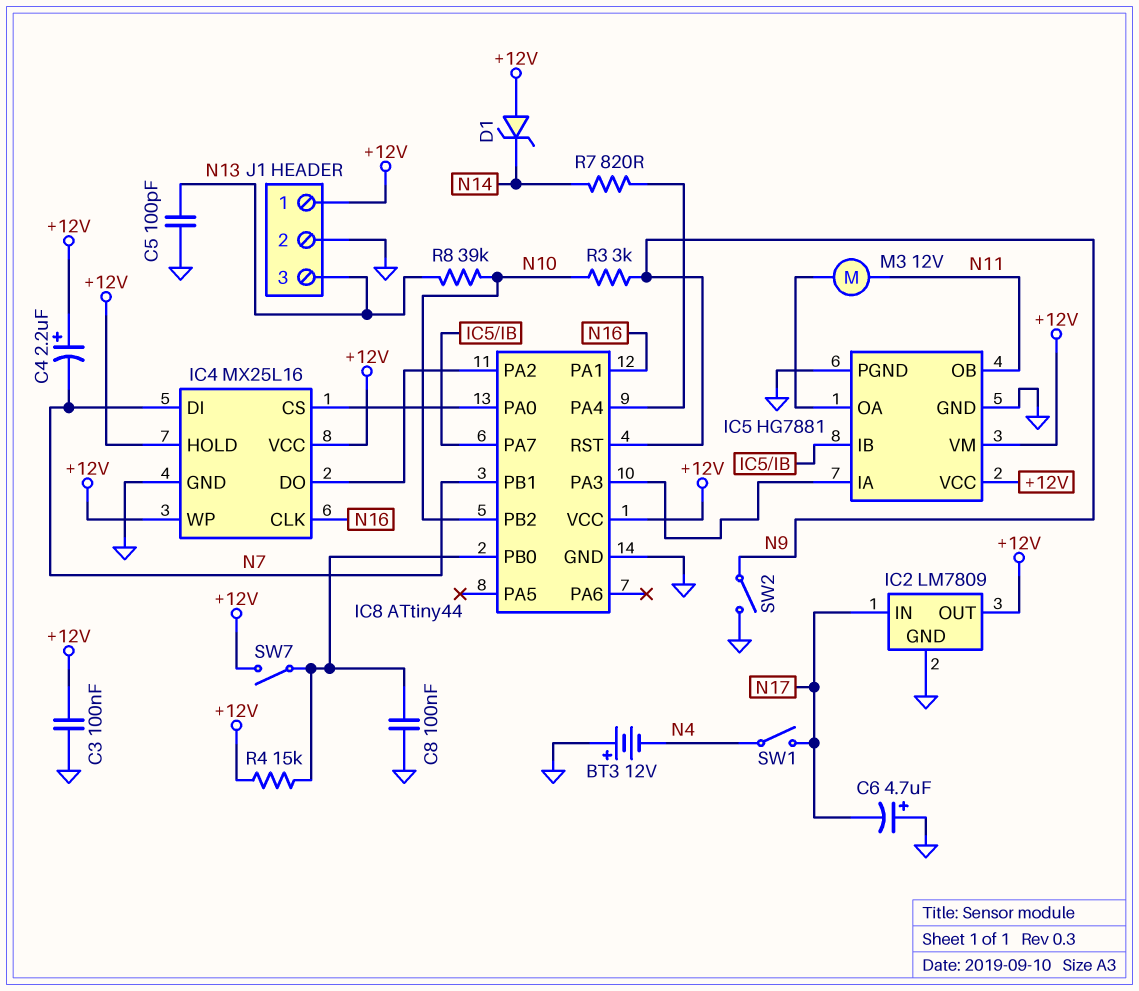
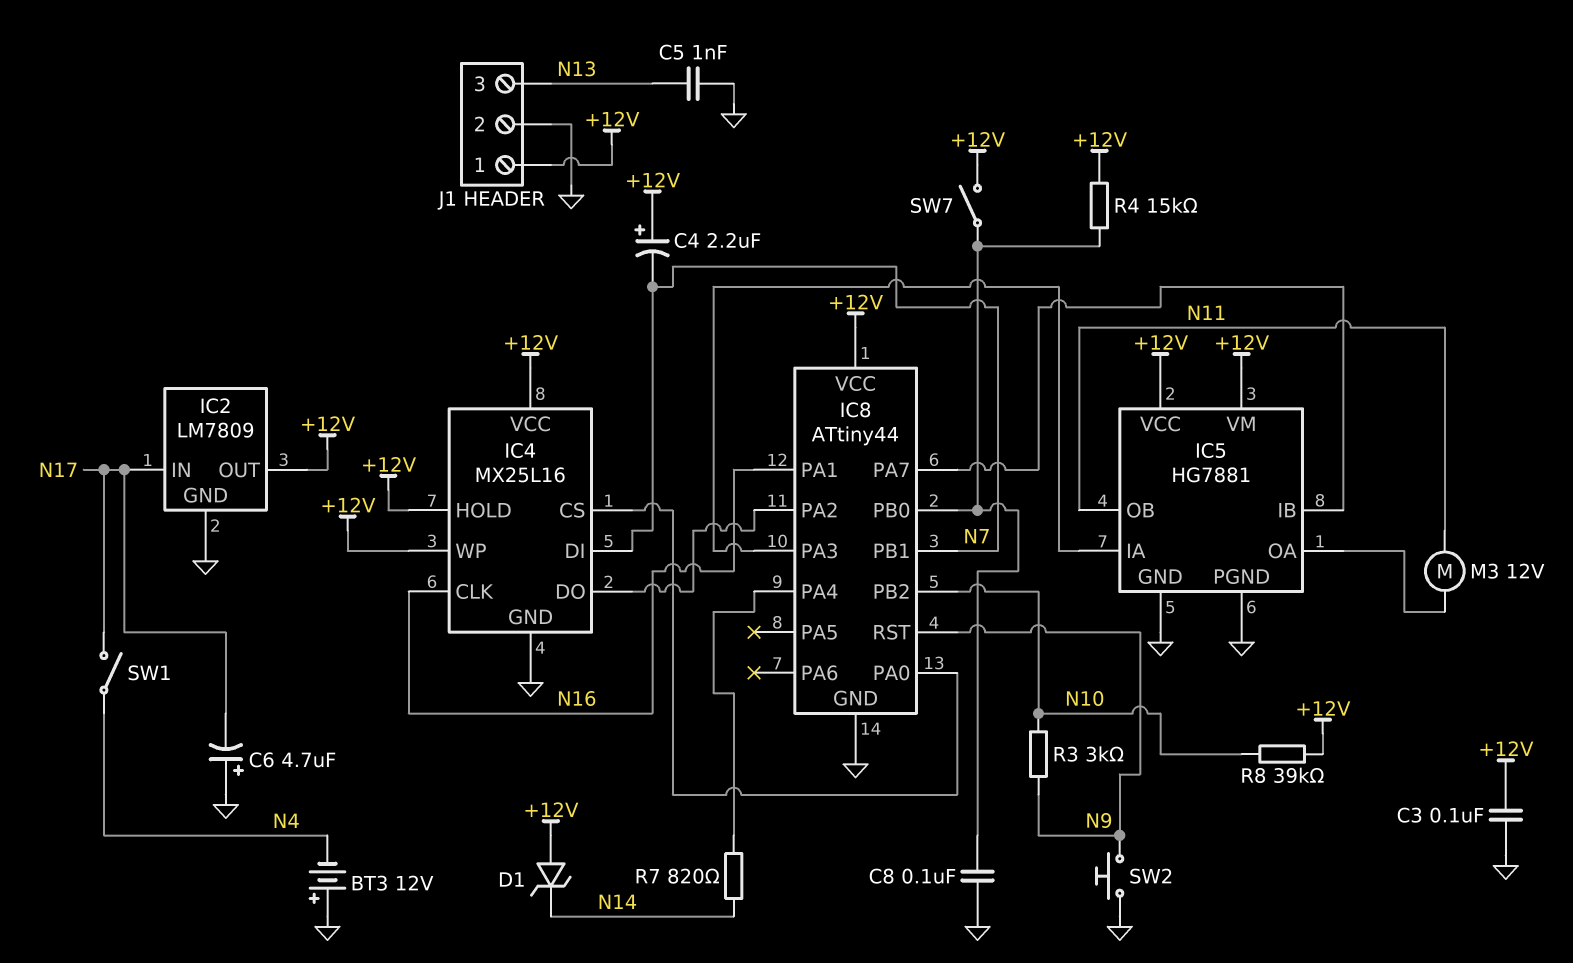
C5: 100pF (GND, N13) -> 1nF (GND, N13)
R8: 39k (N10, N13) -> 39k (+12V, N10)
SW2: switch (GND, N9) -> button (GND, N9)

